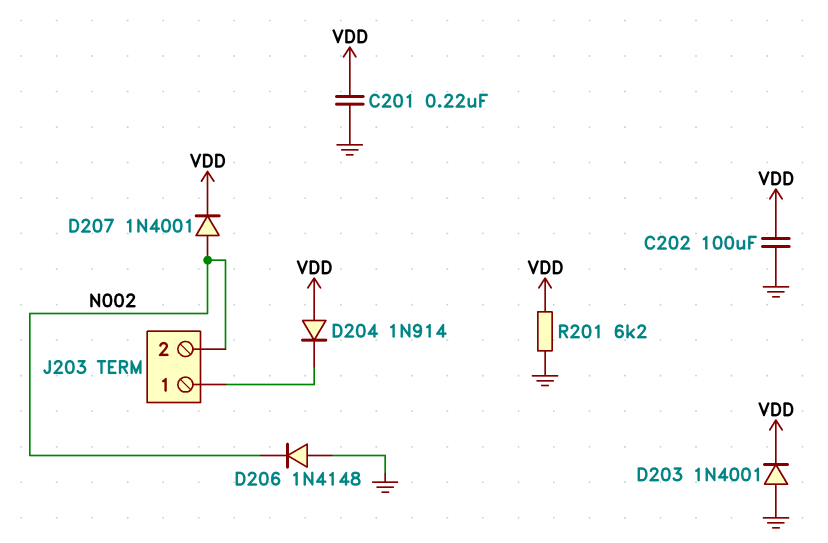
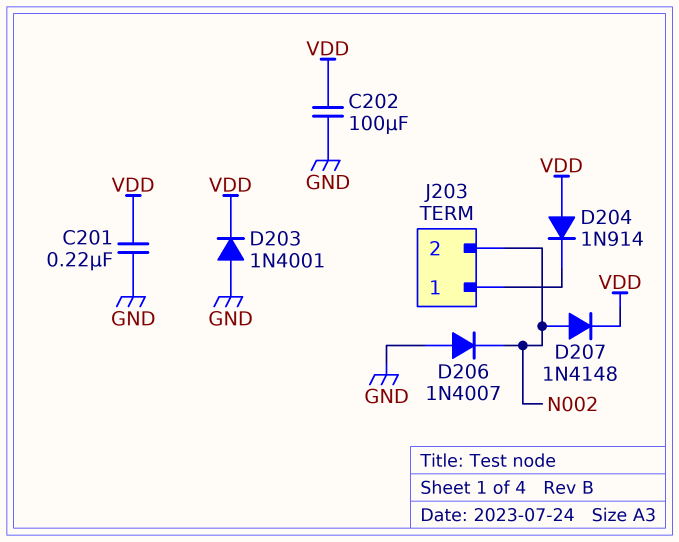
D206: diode 1N4148 (A GND, K N002) -> diode 1N4007 (A GND, K N002)
D207: diode 1N4001 (A N002, K VDD) -> diode 1N4148 (A N002, K VDD)
R201: 6.2k (GND, VDD) -> none

